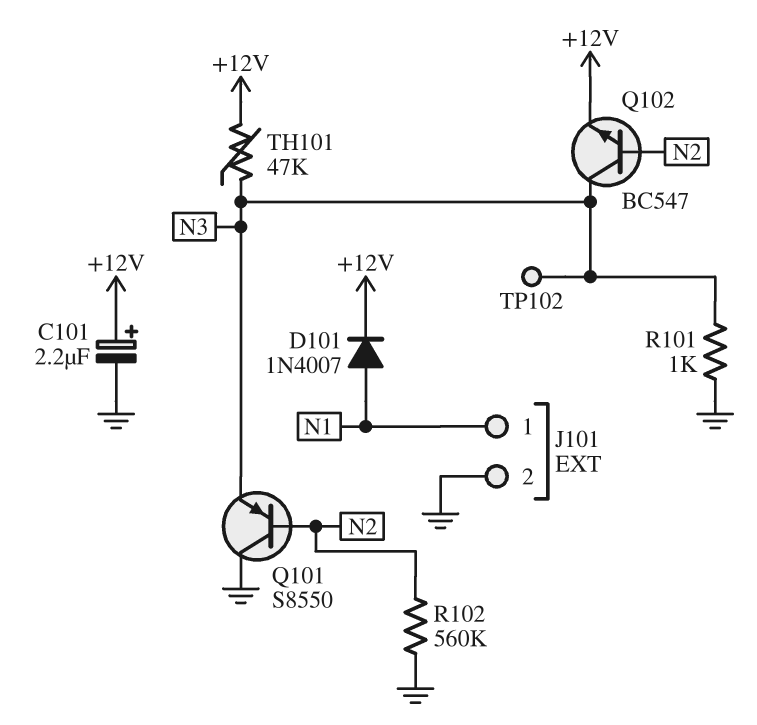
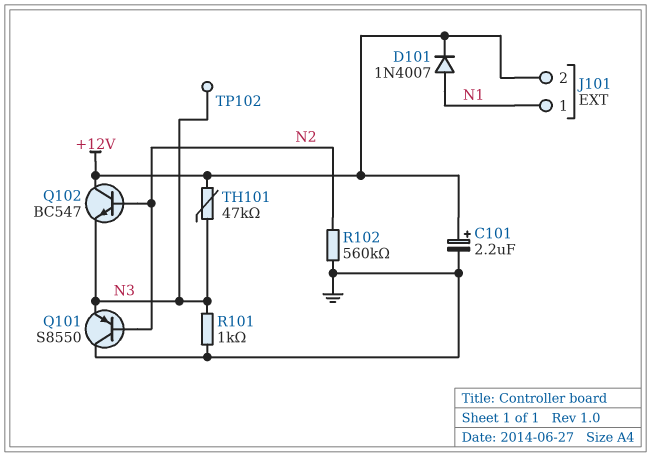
J101 pin 2: GND -> +12V
Q102: NPN BC547 (B N2, C N3, E +12V) -> NPN BC547 (B N2, C +12V, E N3)

